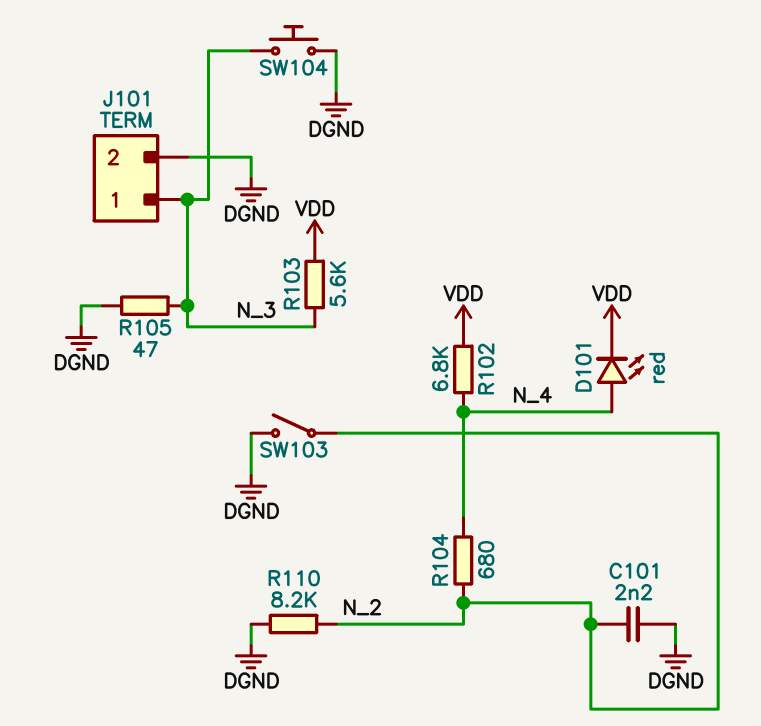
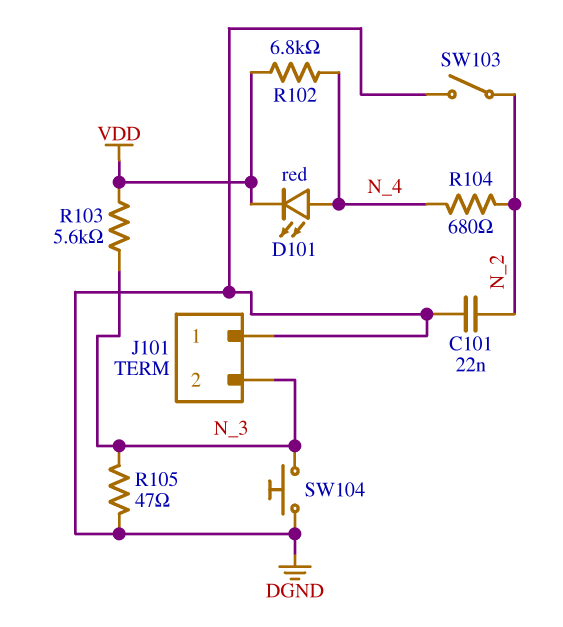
C101: 2.2nF (DGND, N_2) -> 22nF (DGND, N_2)
J101 pin 1: N_3 -> DGND
J101 pin 2: DGND -> N_3
R110: 8.2k (DGND, N_2) -> none

